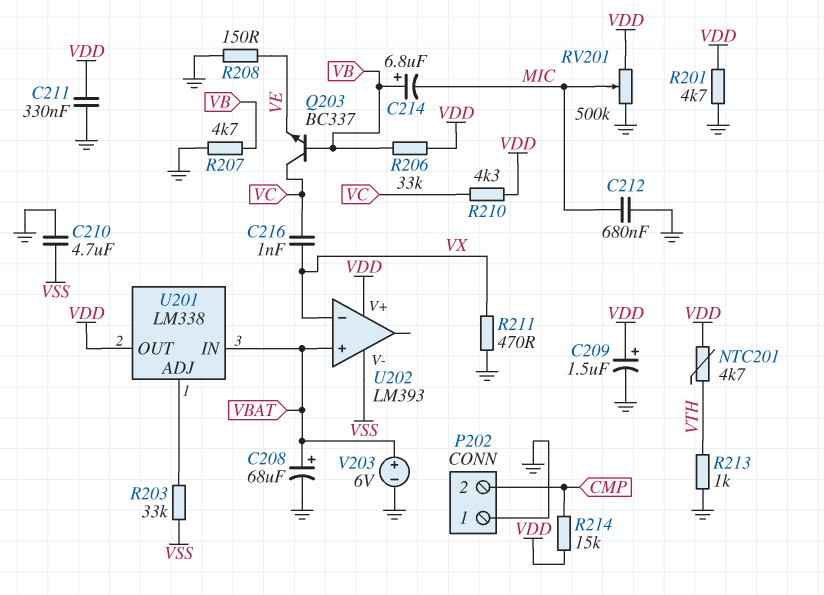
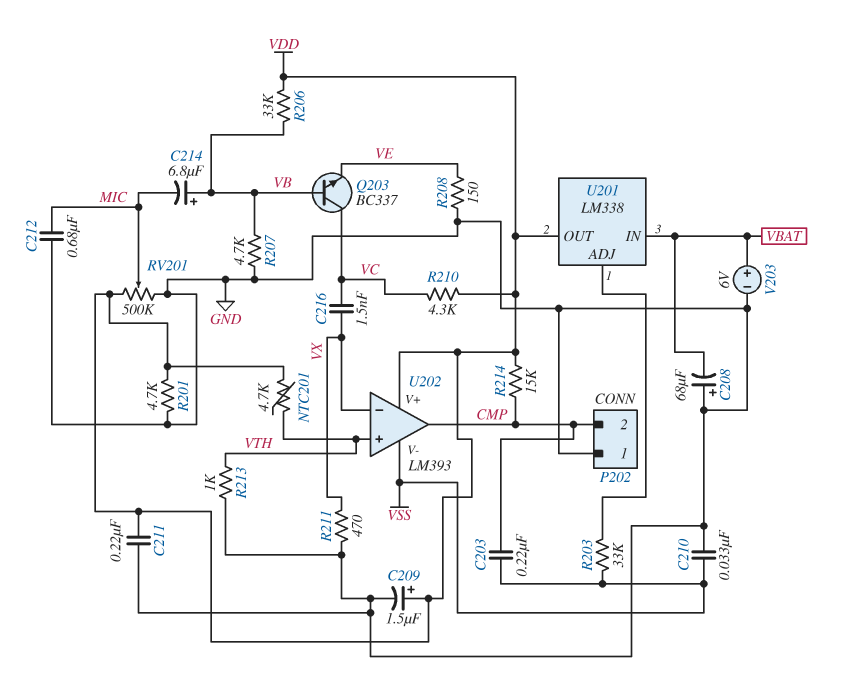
C203: none -> 220nF (CMP, VSS)
C208: 68uF (plus VBAT, minus GND) -> 68uF (plus GND, minus VBAT)
C210: 4.7uF (GND, VSS) -> 33nF (GND, VSS)
C211: 330nF (GND, VDD) -> 220nF (GND, VDD)
C216: 1nF (VC, VX) -> 1.5nF (VC, VX)
U202 pin in+: VBAT -> VTH
U202 pin out: none -> CMP

